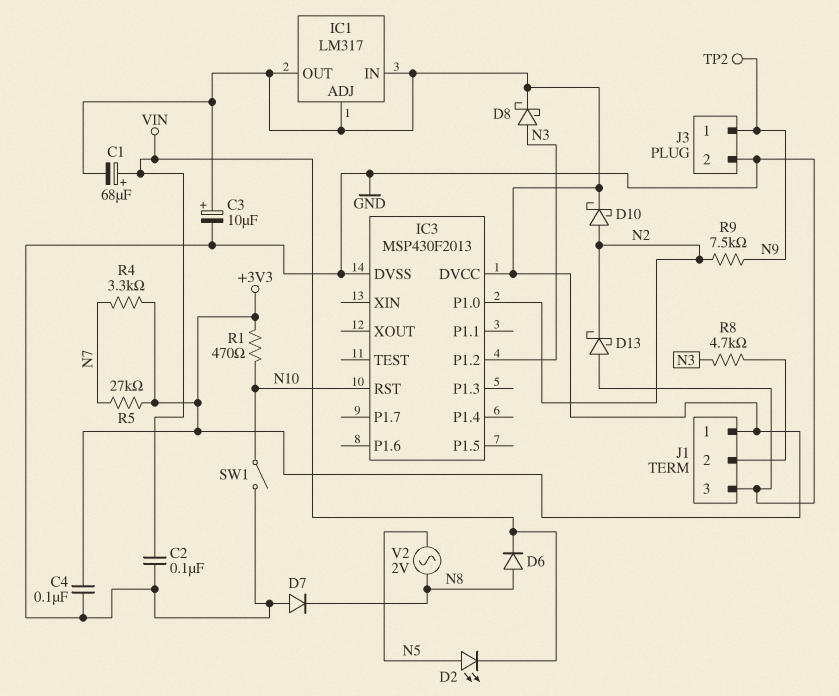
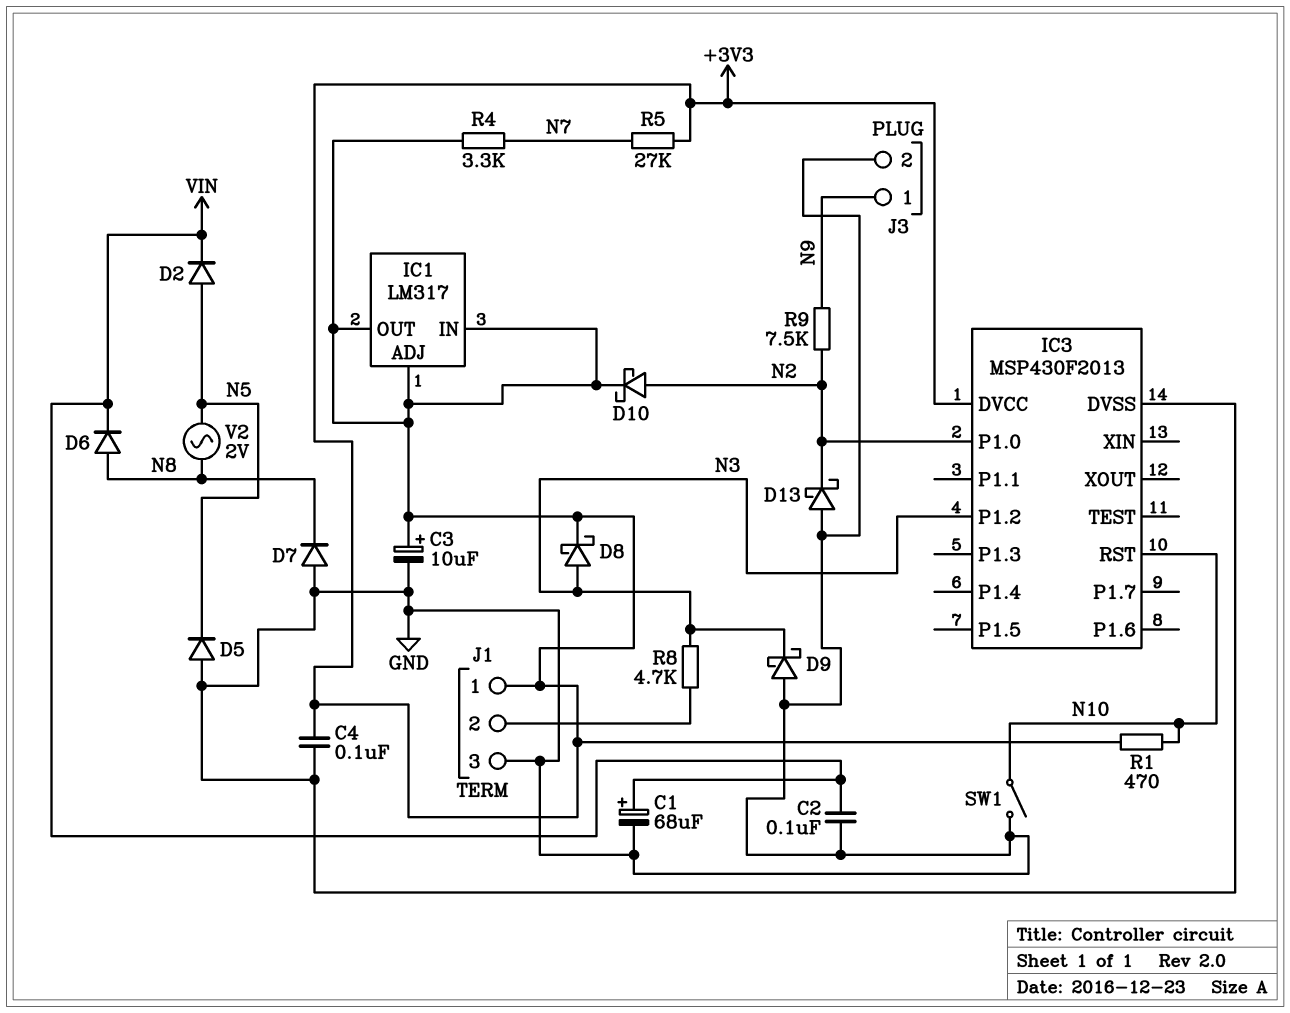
C1: 68uF (plus VIN, minus +3V3) -> 68uF (plus VIN, minus GND)
D2: LED (A N5, K VIN) -> diode (A N5, K VIN)
D5: none -> diode (A GND, K N5)
D9: none -> schottky (A GND, K N3)
TP2: test point (N9) -> none

